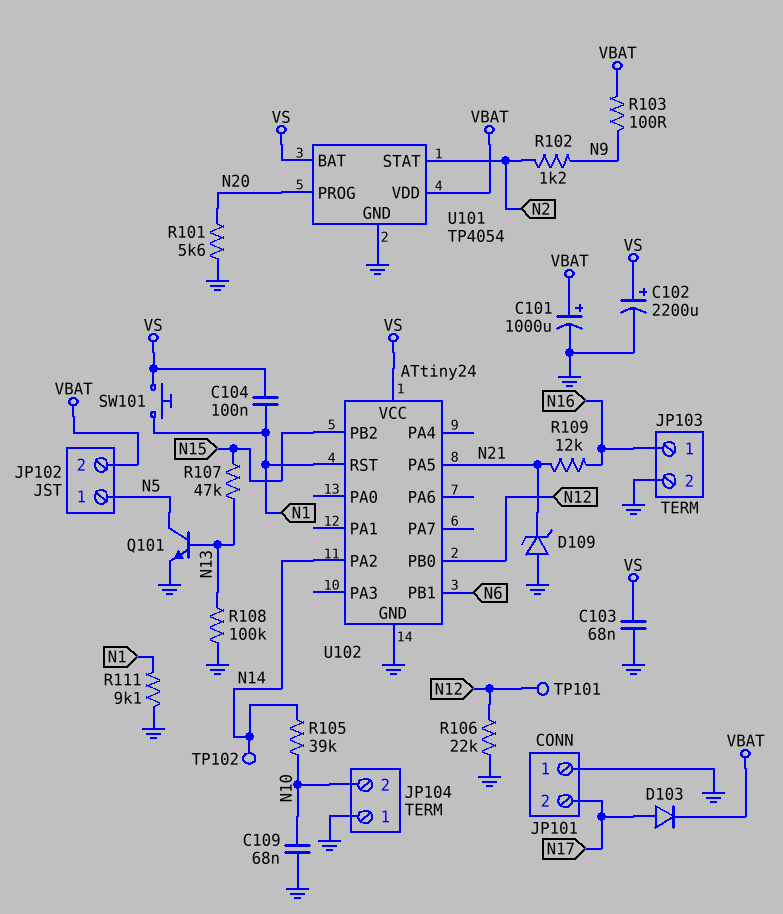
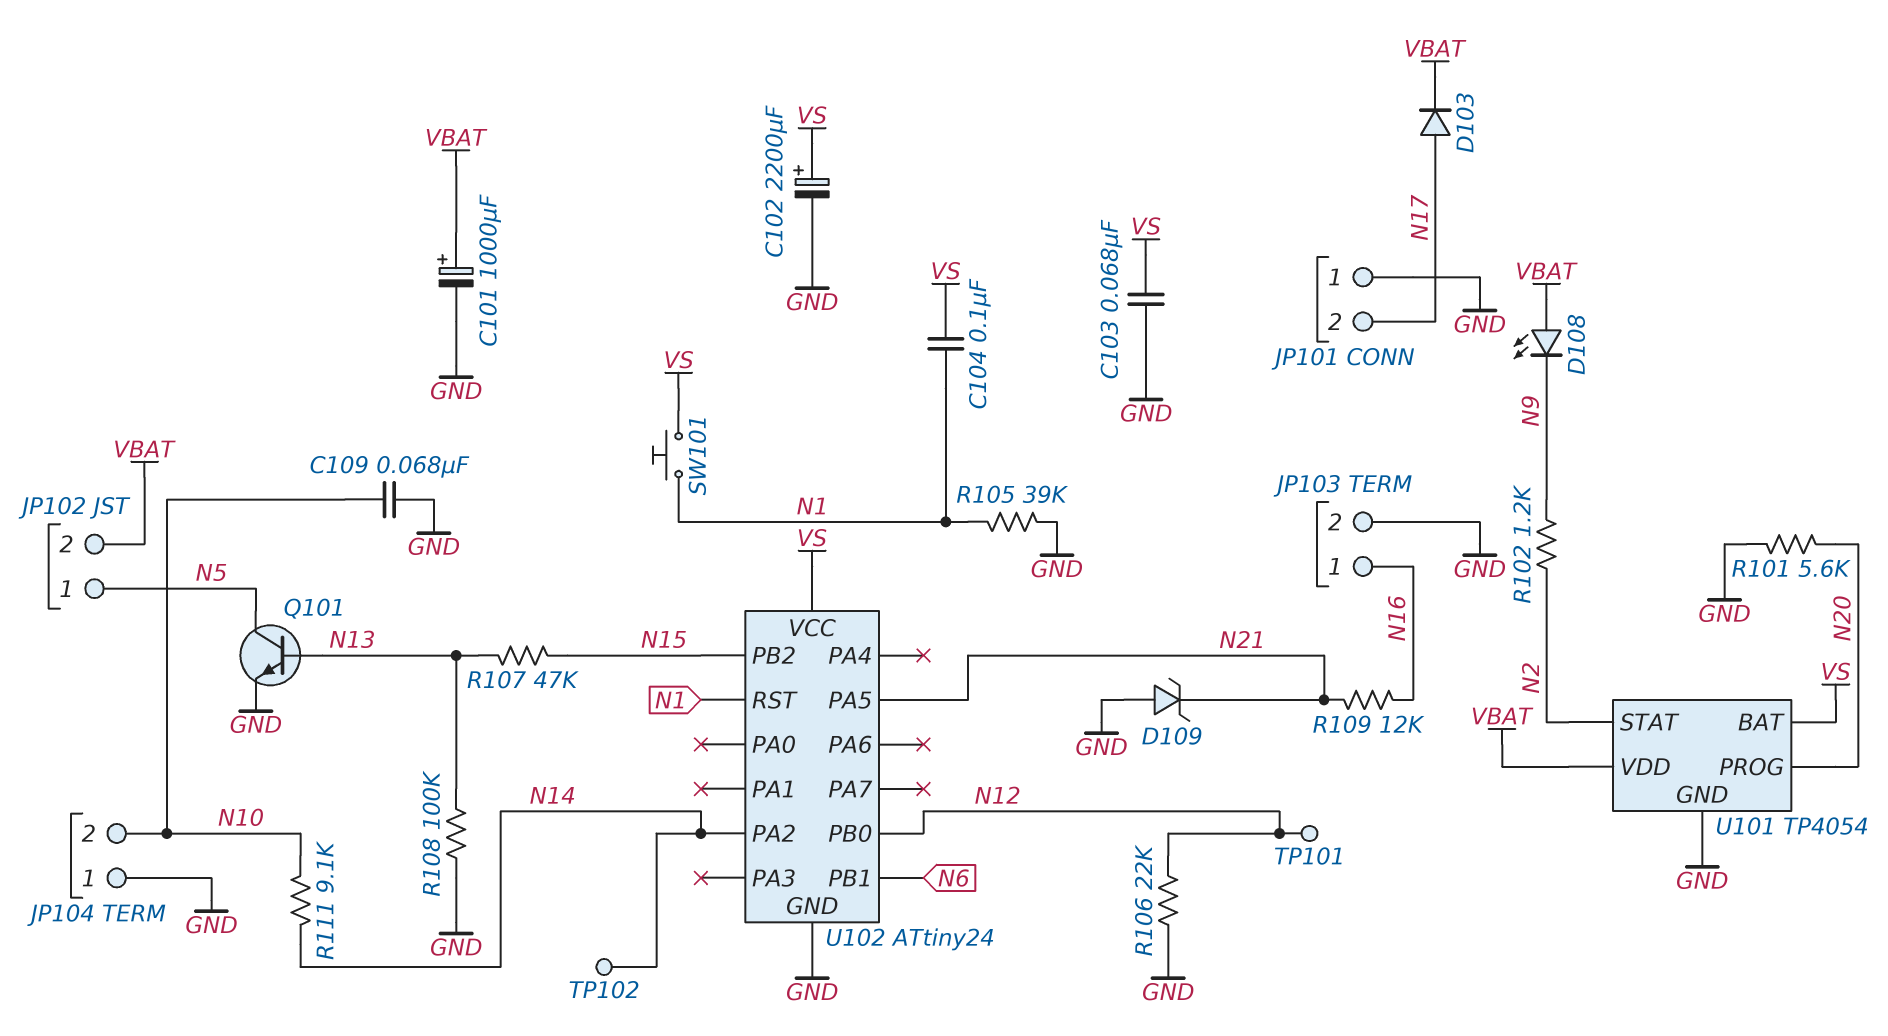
D108: none -> LED (A VBAT, K N9)
R103: 100 (N9, VBAT) -> none
R105: 39k (N10, N14) -> 39k (GND, N1)
R111: 9.1k (GND, N1) -> 9.1k (N10, N14)

